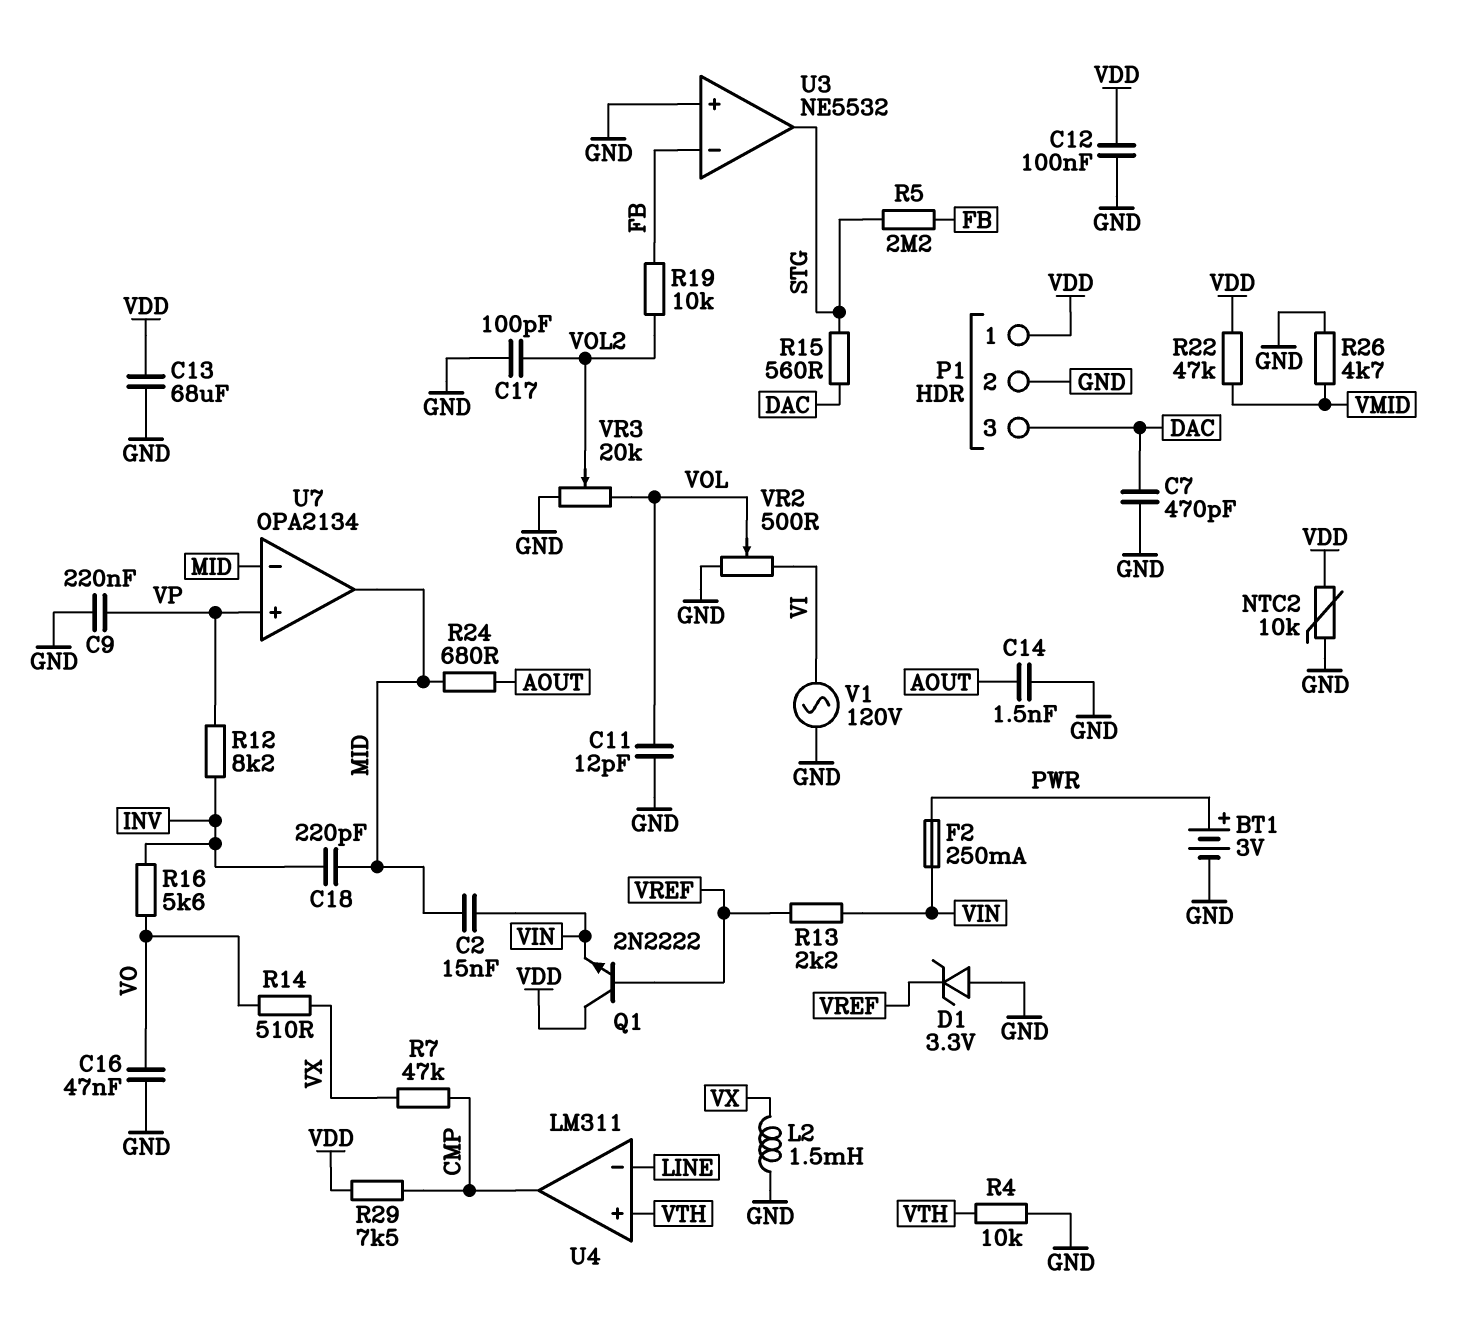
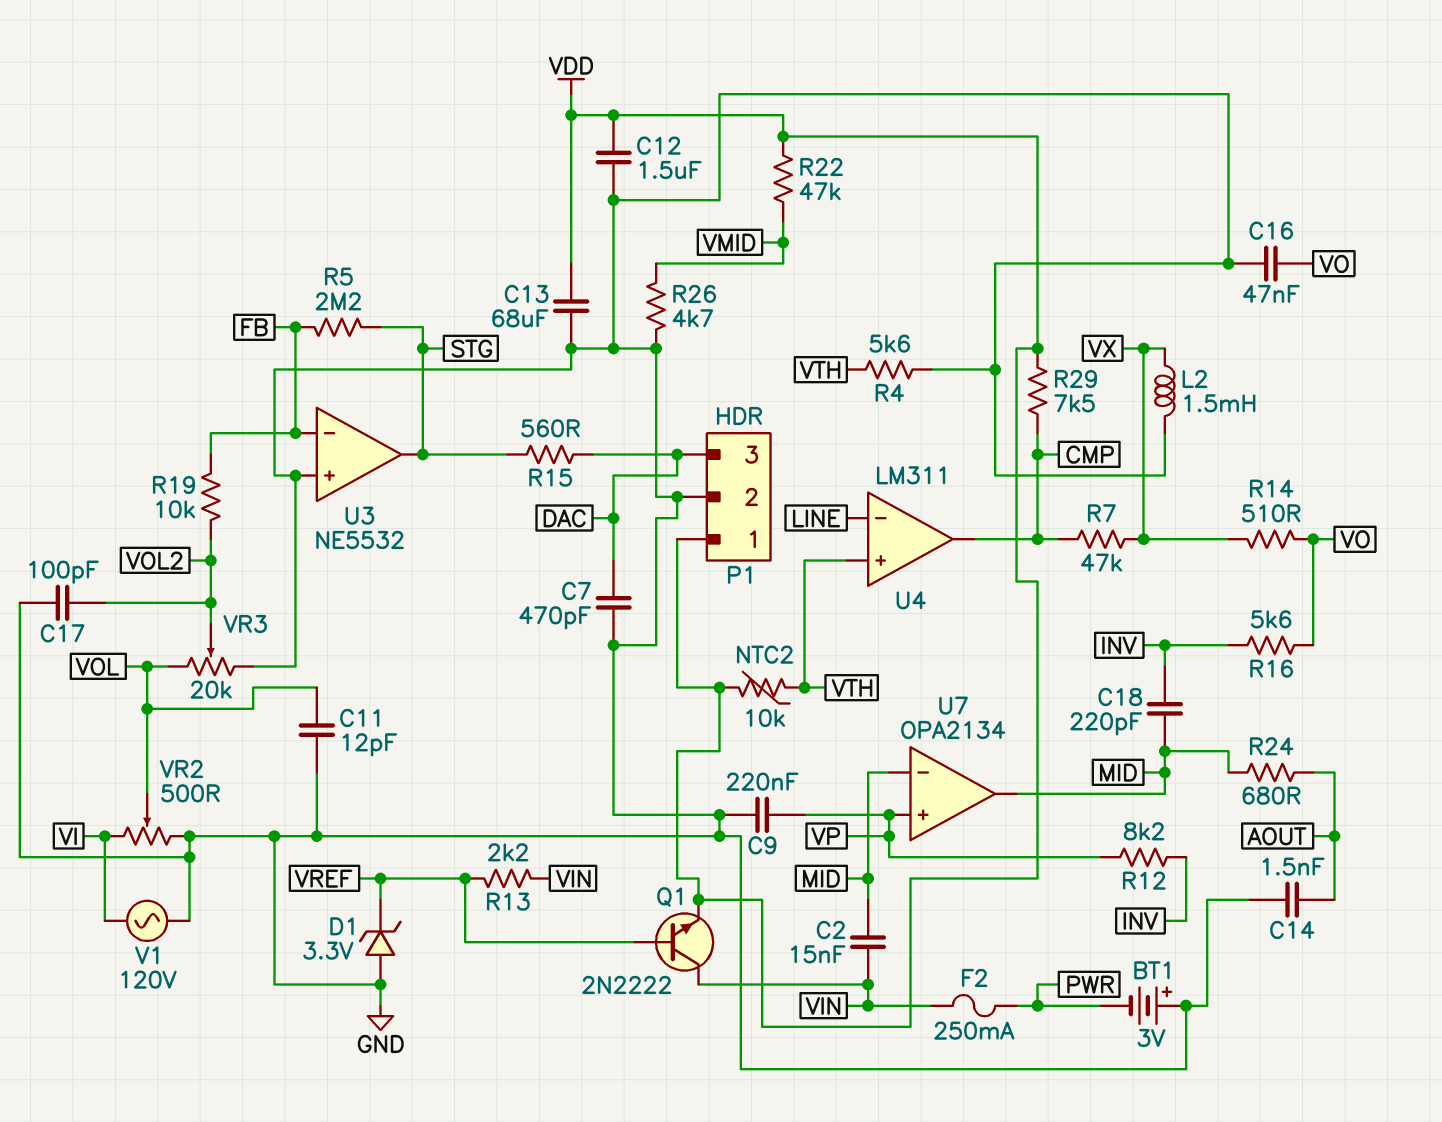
BT1: 3V (plus PWR, minus GND) -> 3V (plus GND, minus PWR)
C12: 100nF (GND, VDD) -> 1.5uF (GND, VDD)
NTC2: 10k (GND, VDD) -> 10k (VDD, VTH)
Q1: NPN 2N2222 (B VREF, C VDD, E VIN) -> NPN 2N2222 (B VREF, C VIN, E VDD)
R4: 10k (GND, VTH) -> 5.6k (GND, VTH)

